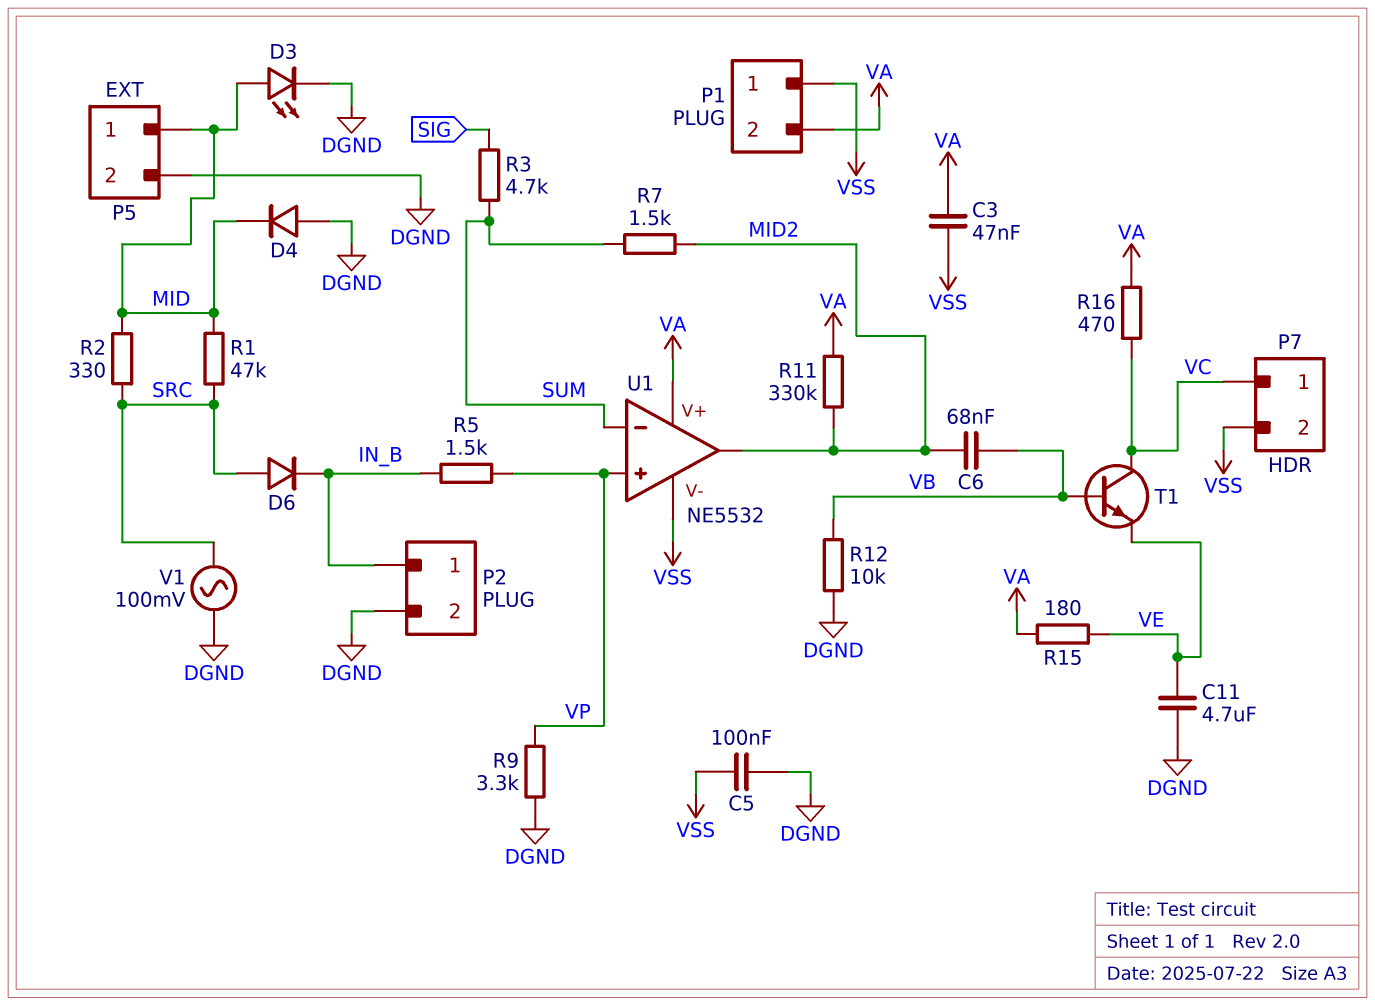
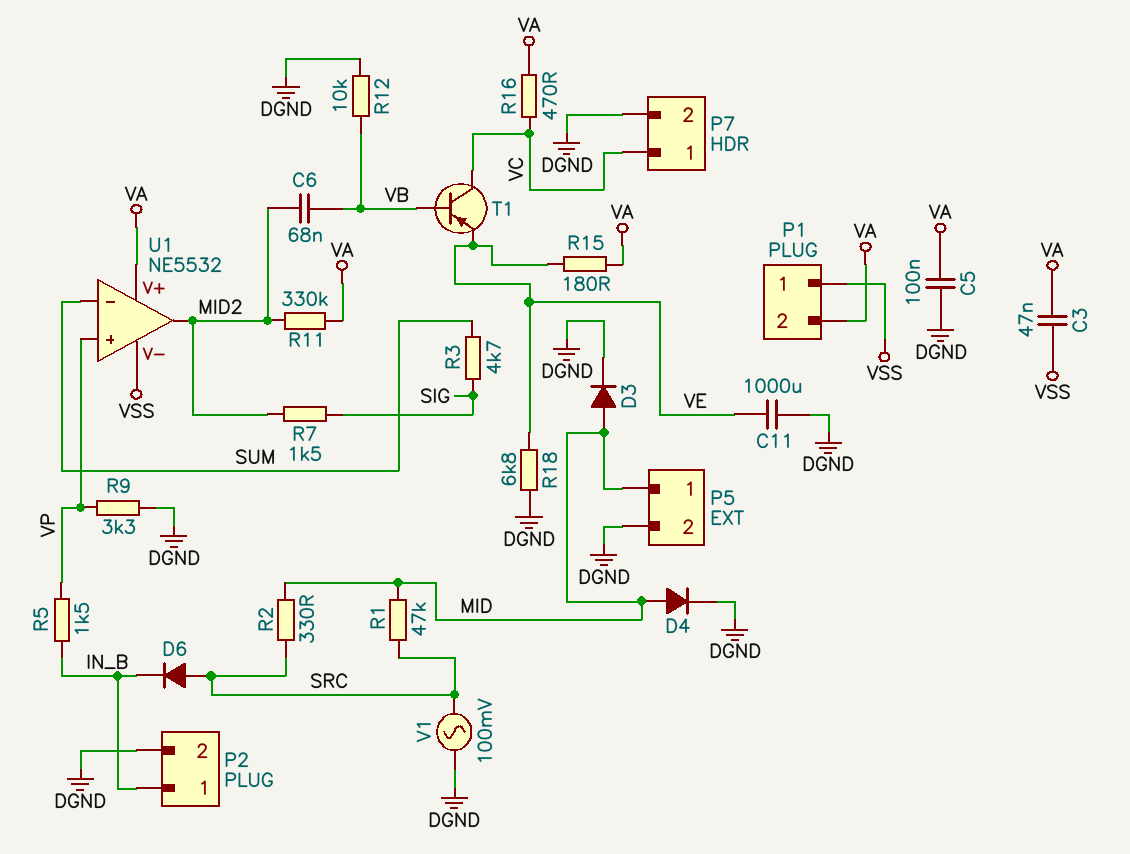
C5: 100nF (DGND, VSS) -> 100nF (DGND, VA)
C11: 4.7uF (DGND, VE) -> 1000uF (DGND, VE)
D3: LED (A MID, K DGND) -> diode (A MID, K DGND)
D4: diode (A DGND, K MID) -> diode (A MID, K DGND)
P7 pin 2: VSS -> DGND
R7: 1.5k (MID2, SUM) -> 1.5k (MID2, SIG)
R18: none -> 6.8k (DGND, VE)
T1: NPN (B VB, C VC, E VE) -> PNP (B VB, C VC, E VE)

